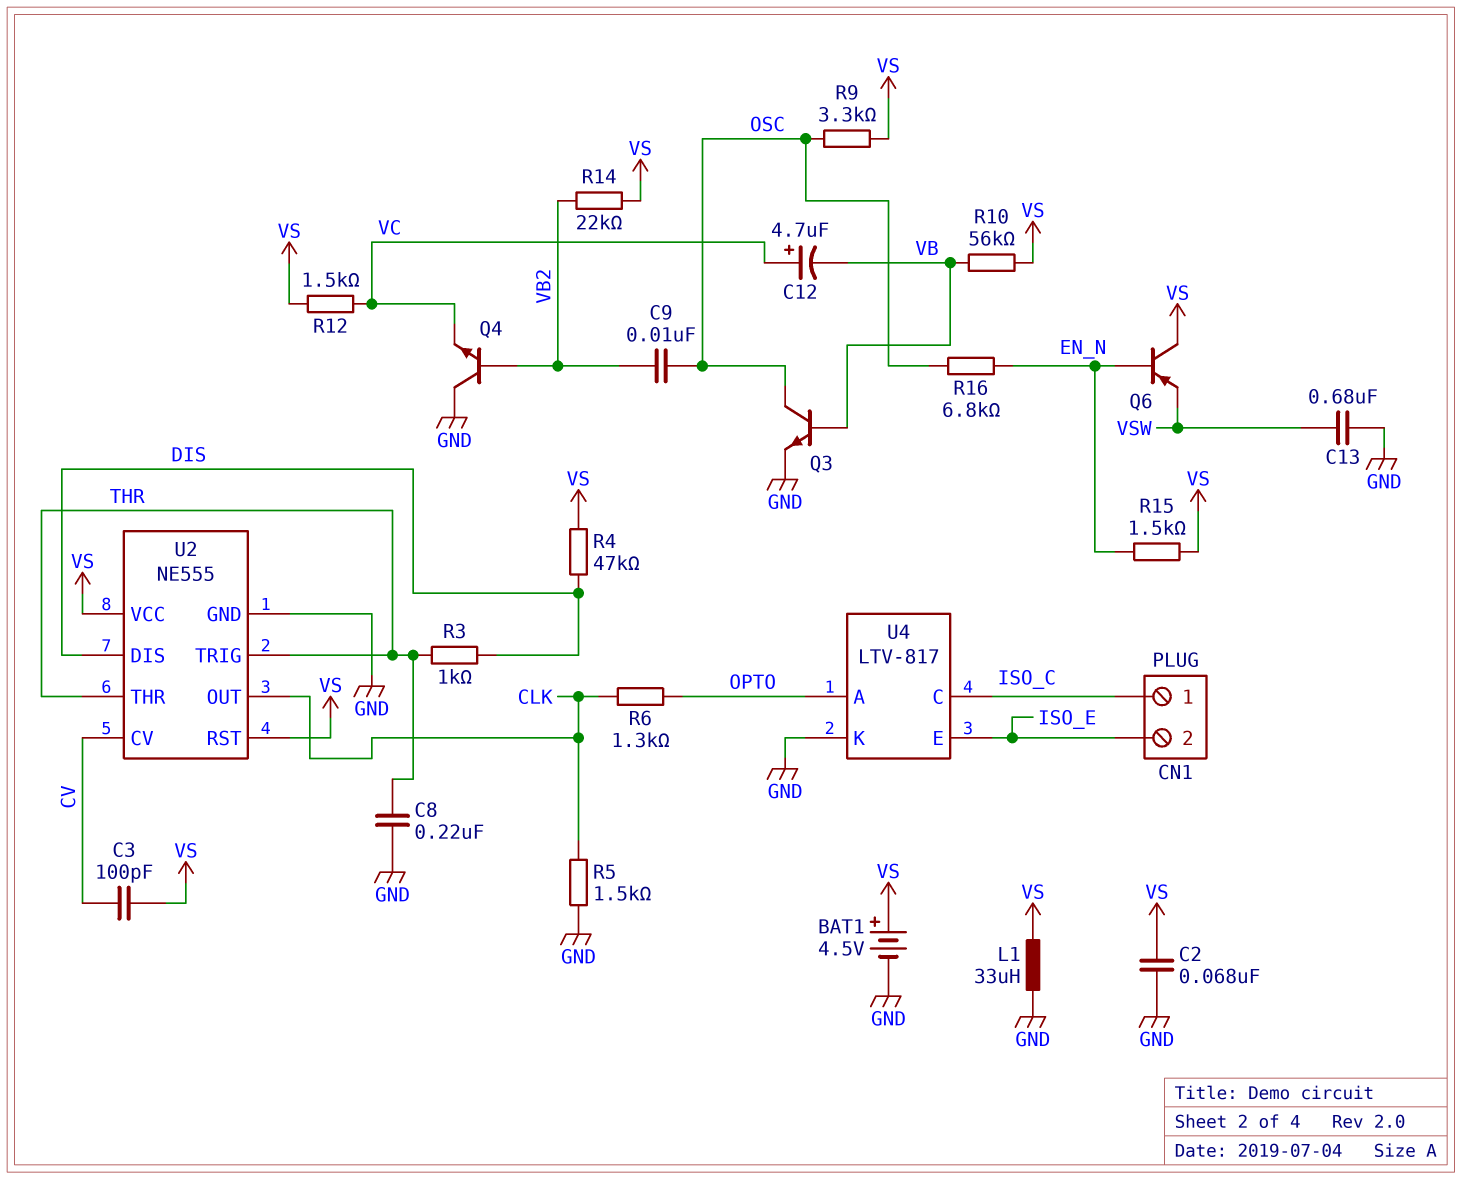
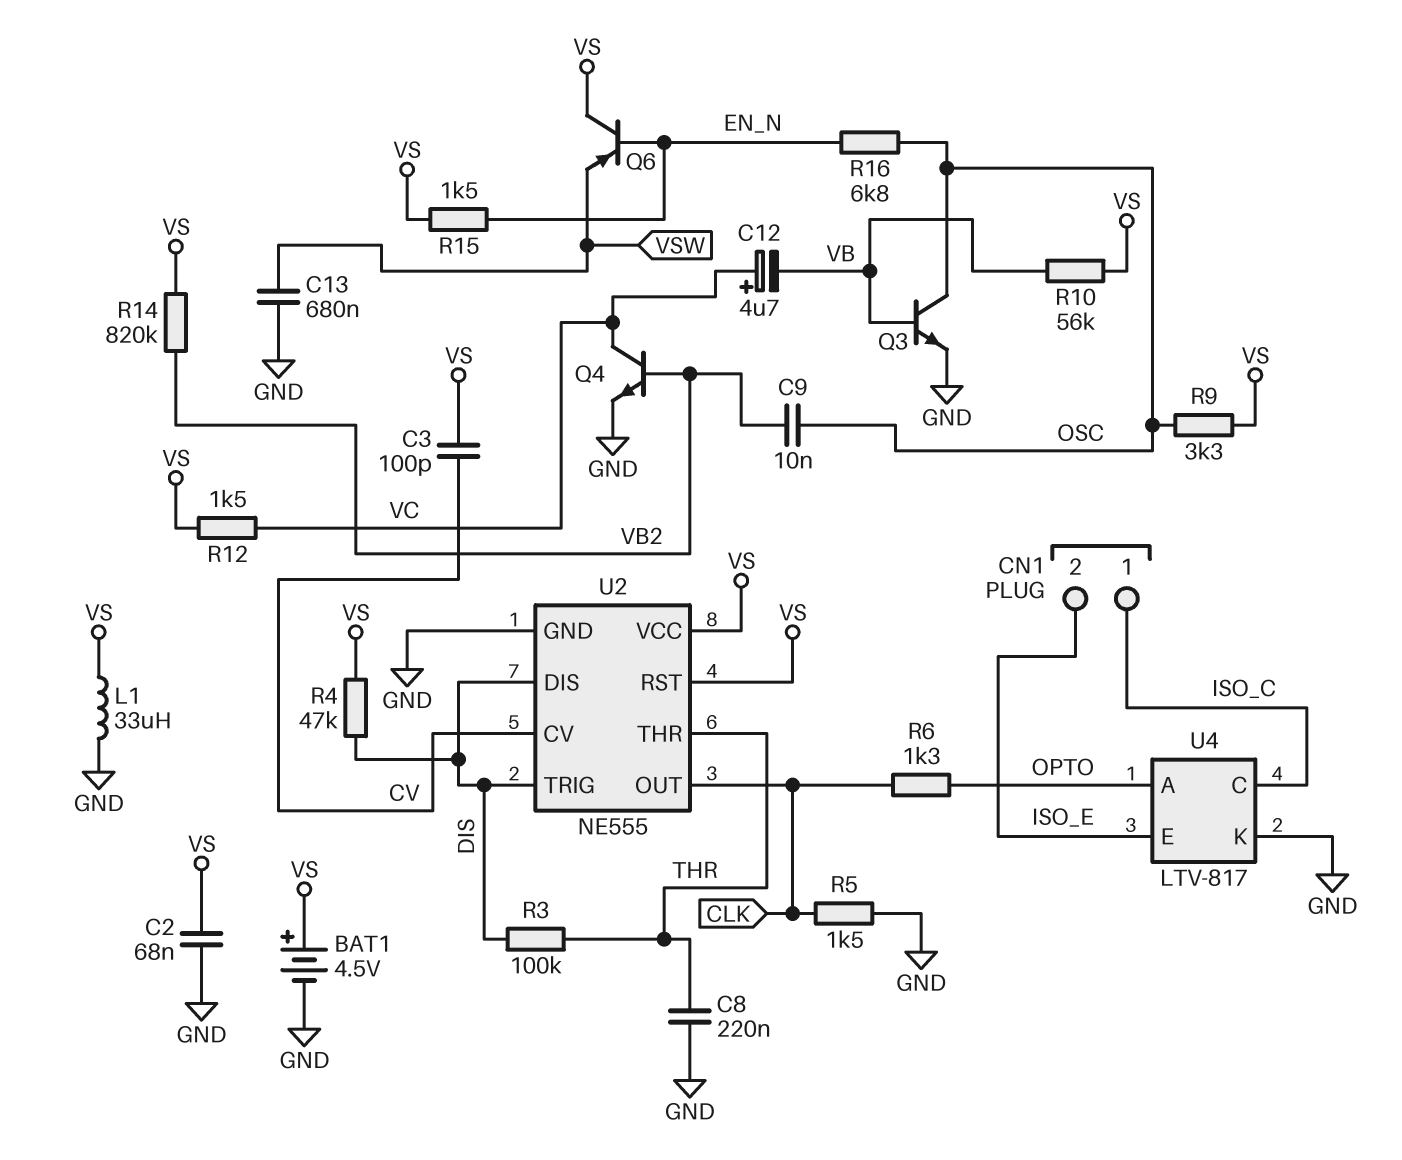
Q4: NPN (B VB2, C GND, E VC) -> NPN (B VB2, C VC, E GND)
R3: 1k (DIS, THR) -> 100k (DIS, THR)
R14: 22k (VB2, VS) -> 820k (VB2, VS)
U2 pin TRIG: THR -> DIS

